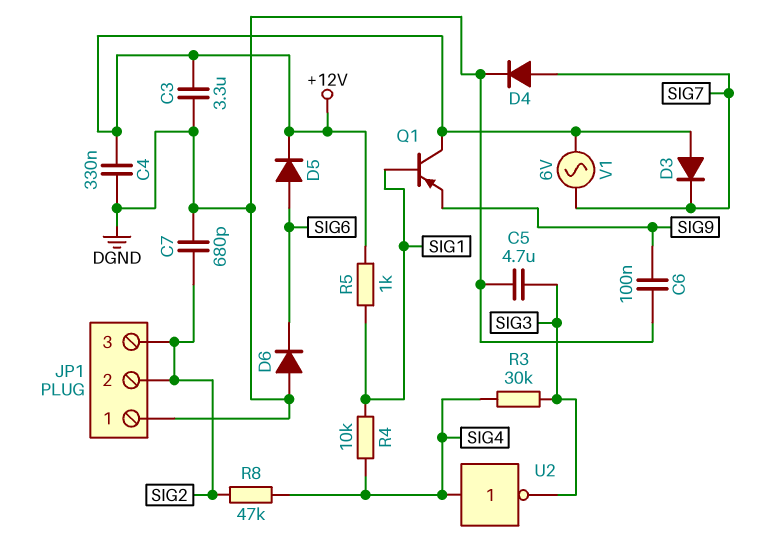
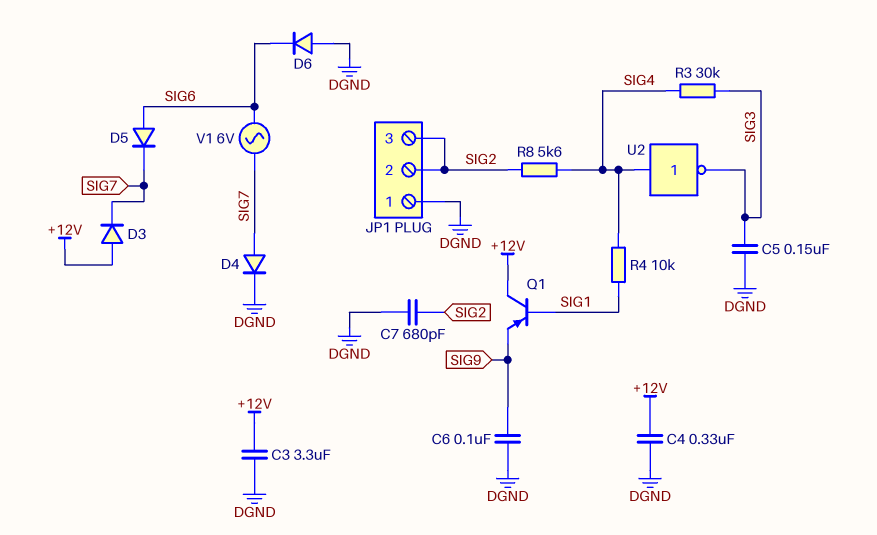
C5: 4.7uF (DGND, SIG3) -> 150nF (DGND, SIG3)
D5: diode (A SIG6, K +12V) -> diode (A SIG6, K SIG7)
R5: 1k (+12V, SIG1) -> none
R8: 47k (SIG2, SIG4) -> 5.6k (SIG2, SIG4)
V1: AC 6V (+12V, SIG7) -> AC 6V (SIG6, SIG7)

